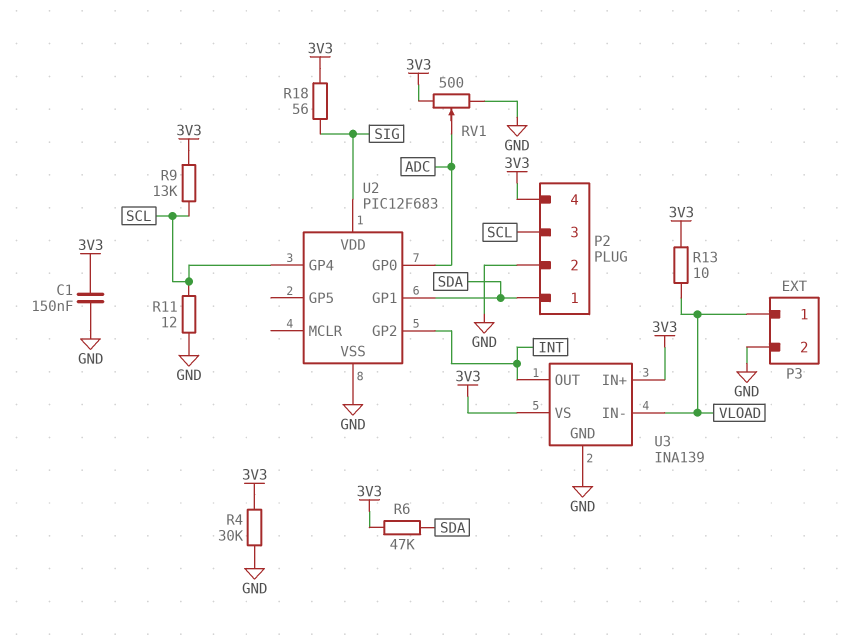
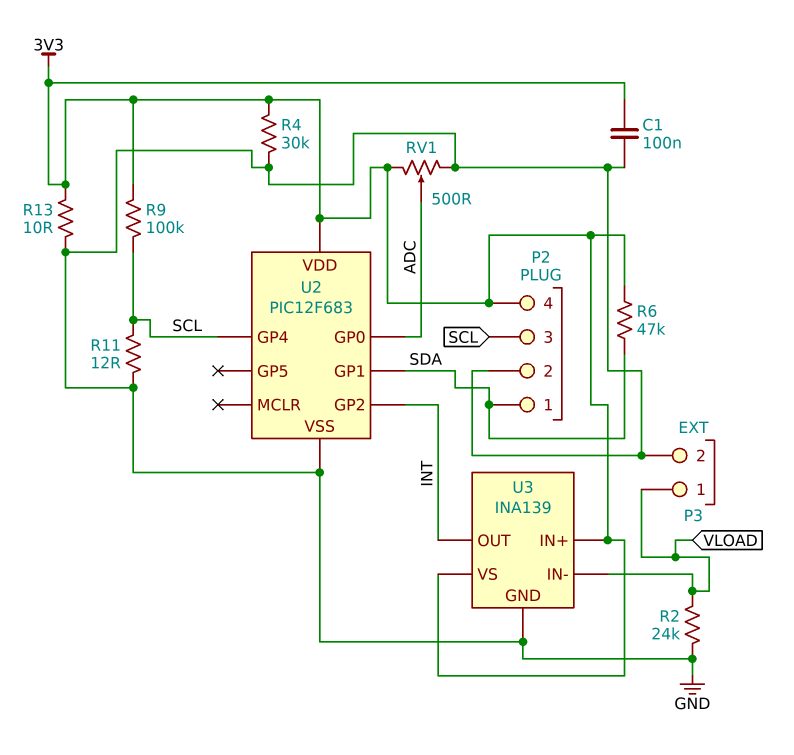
C1: 150nF (3V3, GND) -> 100nF (3V3, GND)
R2: none -> 24k (GND, VLOAD)
R9: 13k (3V3, SCL) -> 100k (3V3, SCL)
R13: 10 (3V3, VLOAD) -> 10 (3V3, GND)
R18: 56 (3V3, SIG) -> none
U2 pin VDD: SIG -> 3V3

